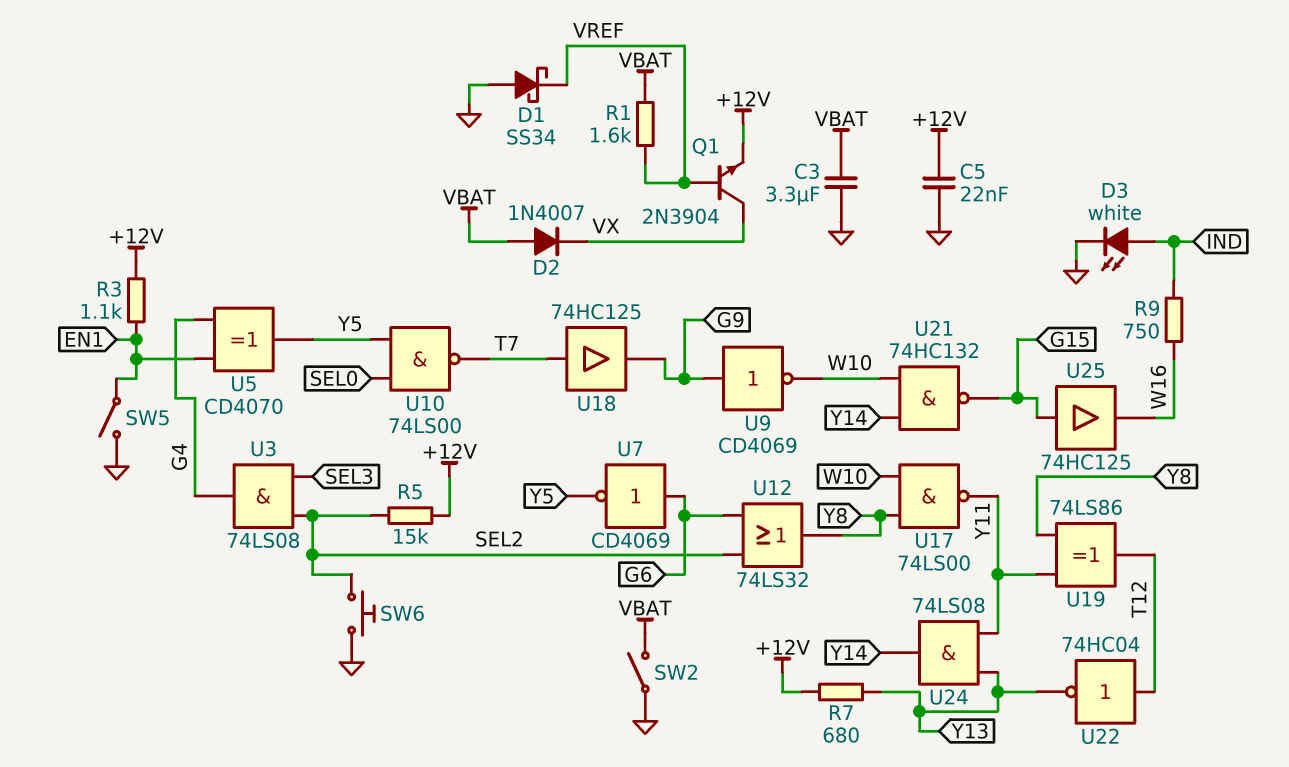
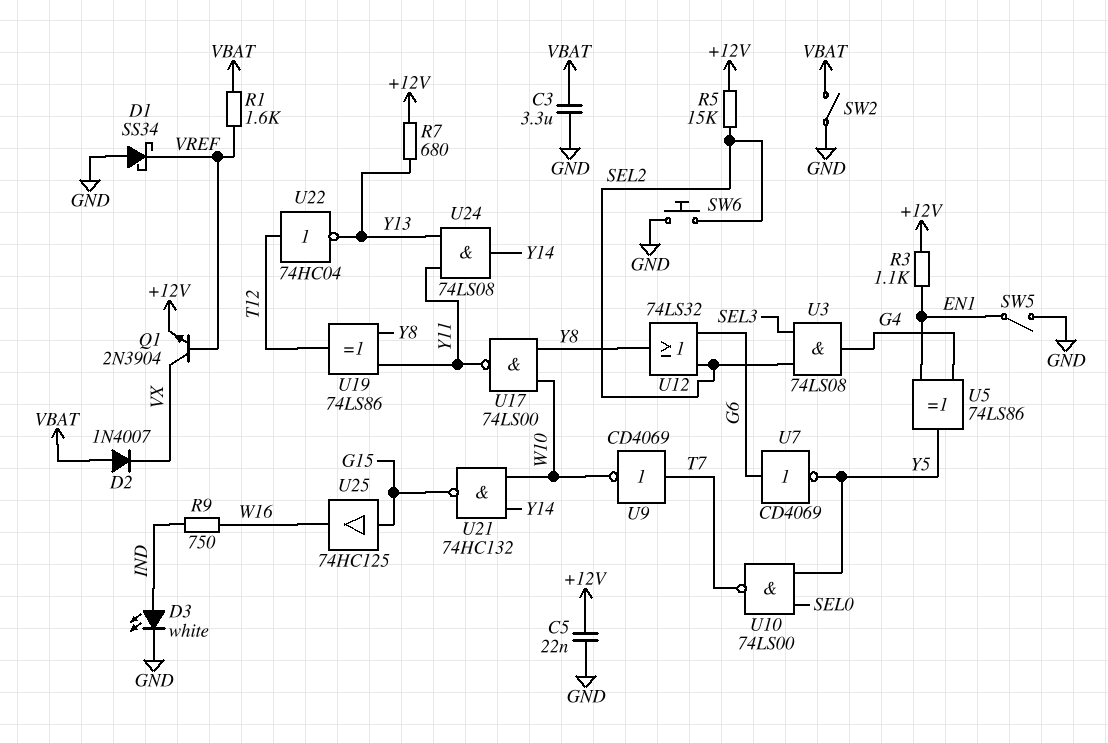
U5: XOR CD4070 (in EN1, in G4, out Y5) -> XOR 74LS86 (in EN1, in G4, out Y5)
U9: NOT CD4069 (in G9, out W10) -> NOT CD4069 (in T7, out W10)
U18: buffer 74HC125 (in T7, out G9) -> none

